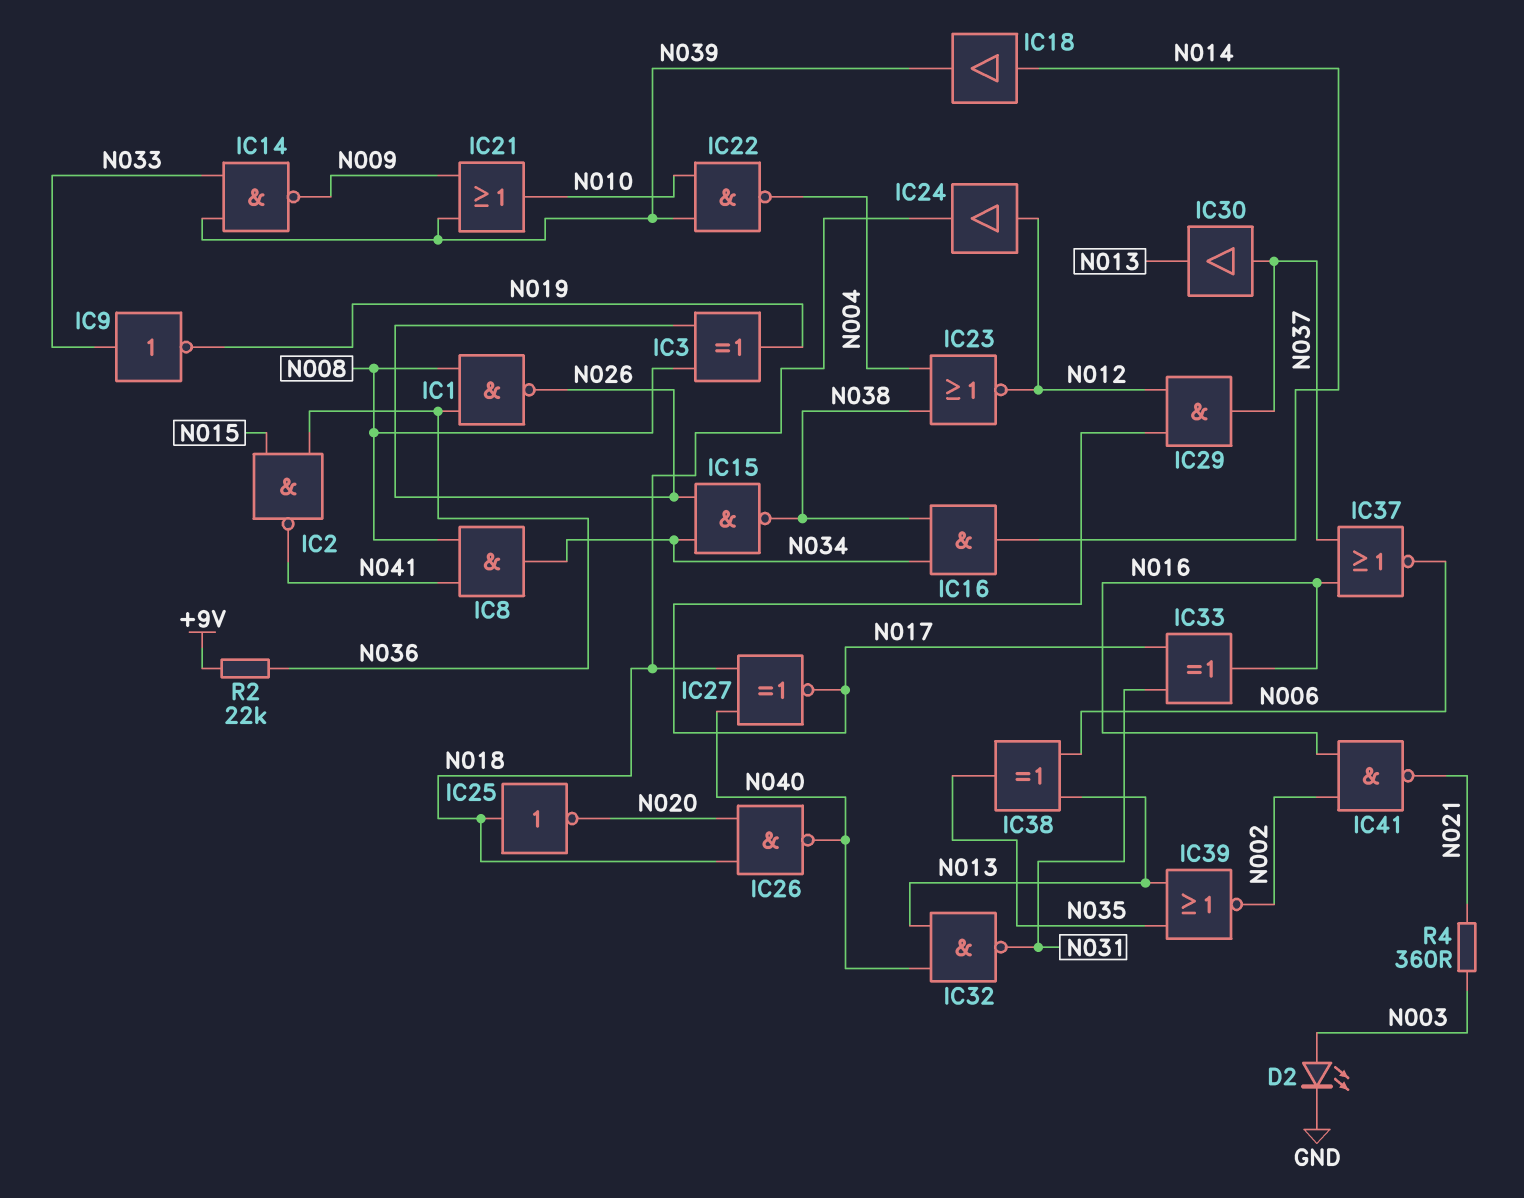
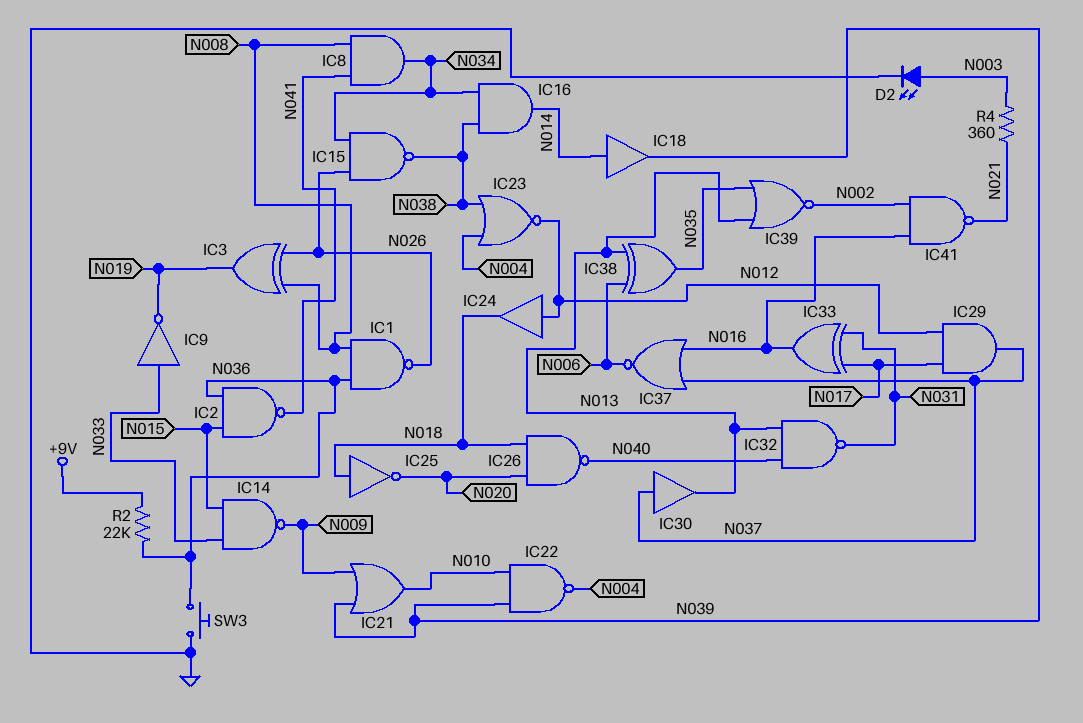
IC14: NAND (in N033, in N039, out N009) -> NAND (in N015, in N033, out N009)
IC27: XNOR (in N018, in N040, out N017) -> none
SW3: none -> button (GND, N036)

